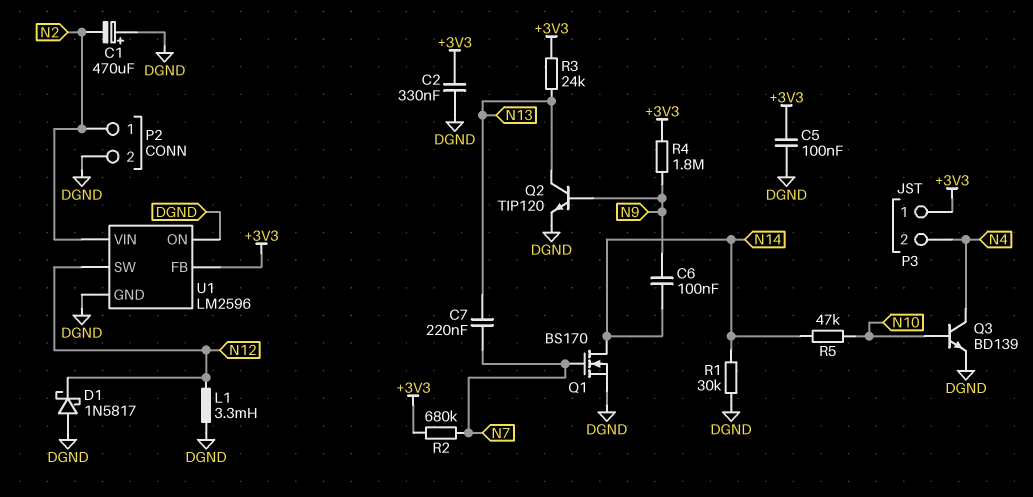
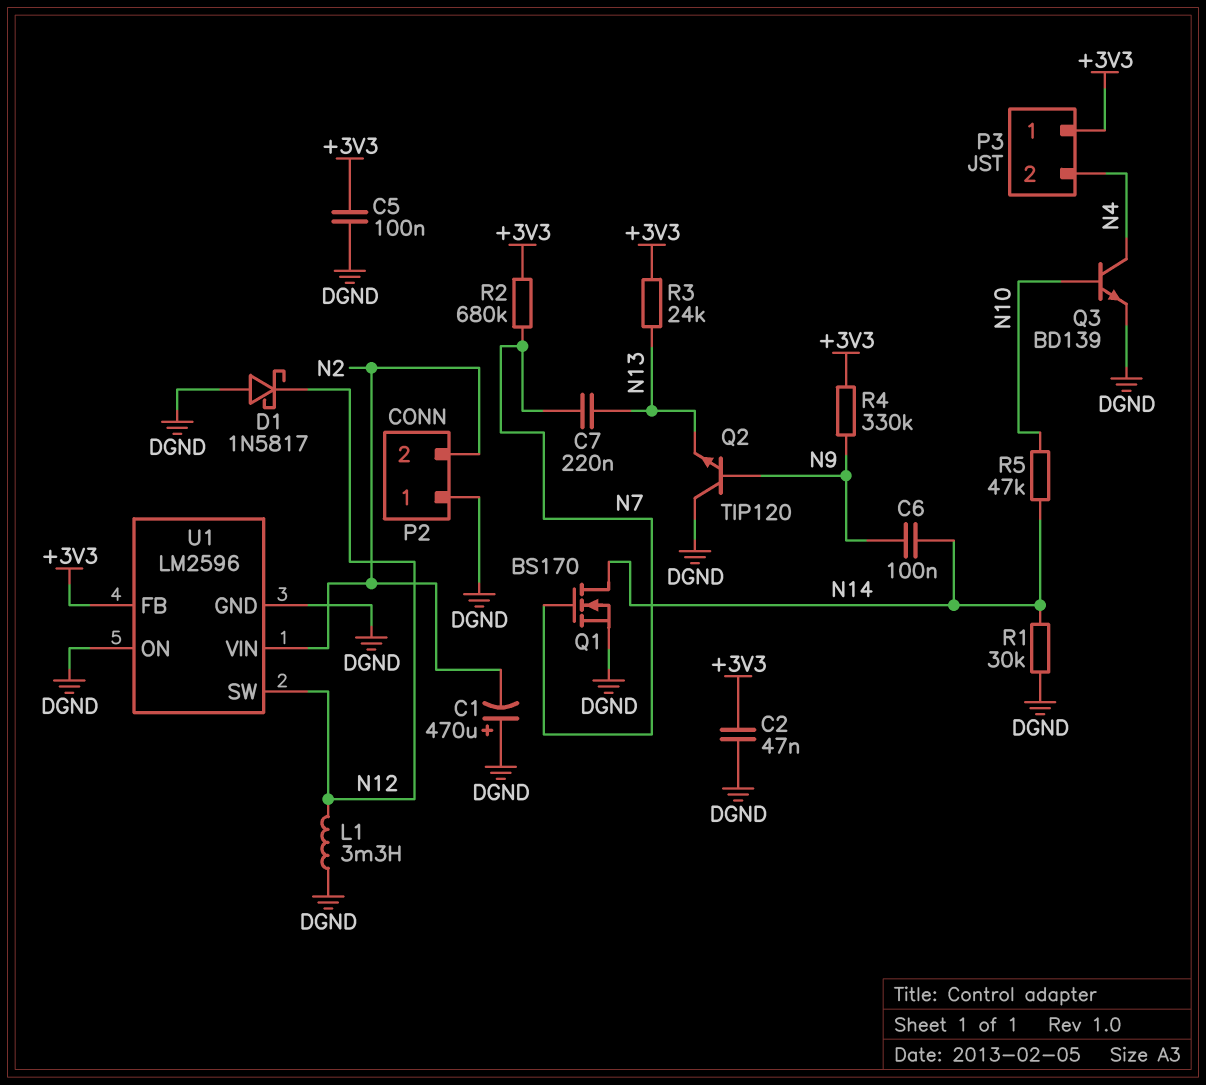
C2: 330nF (+3V3, DGND) -> 47nF (+3V3, DGND)
P2 pin 1: N2 -> DGND
P2 pin 2: DGND -> N2
Q2: NPN TIP120 (B N9, C N13, E DGND) -> NPN TIP120 (B N9, C DGND, E N13)
R4: 1.8M (+3V3, N9) -> 330k (+3V3, N9)

